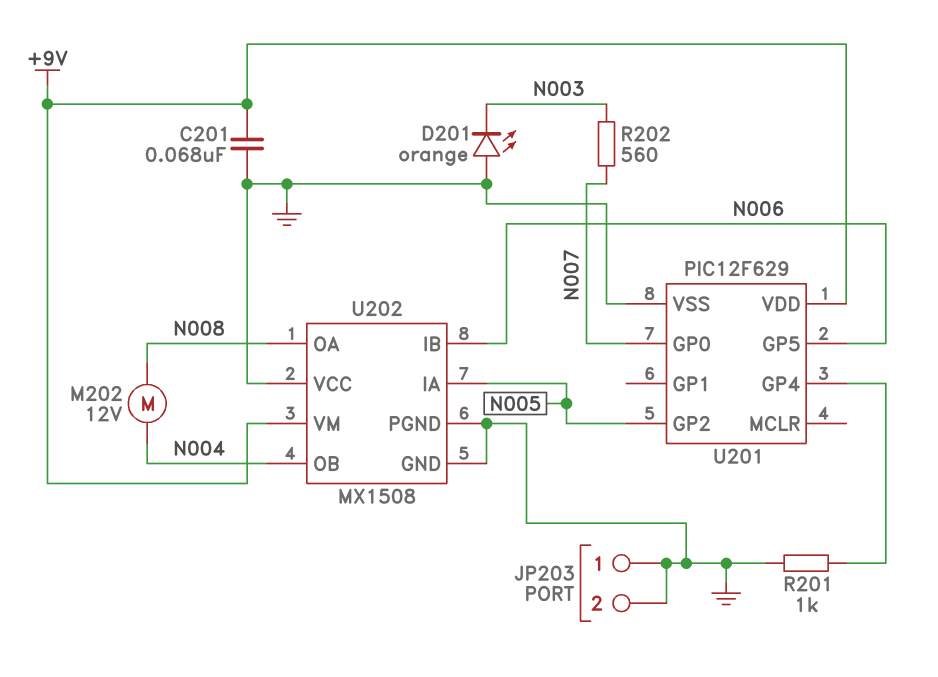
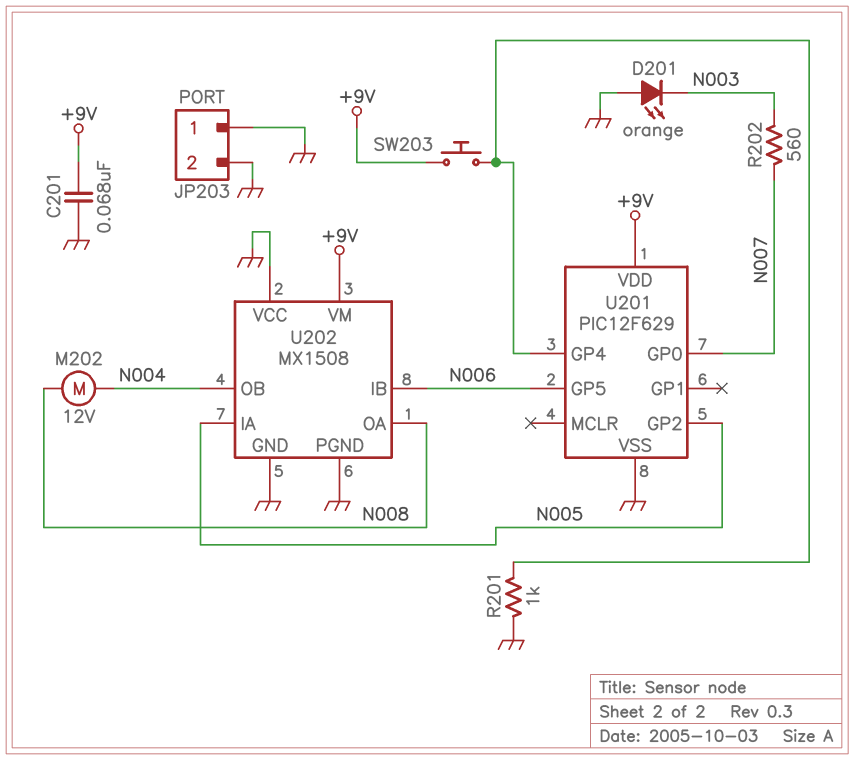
SW203: none -> button (+9V, U201/GP4)

